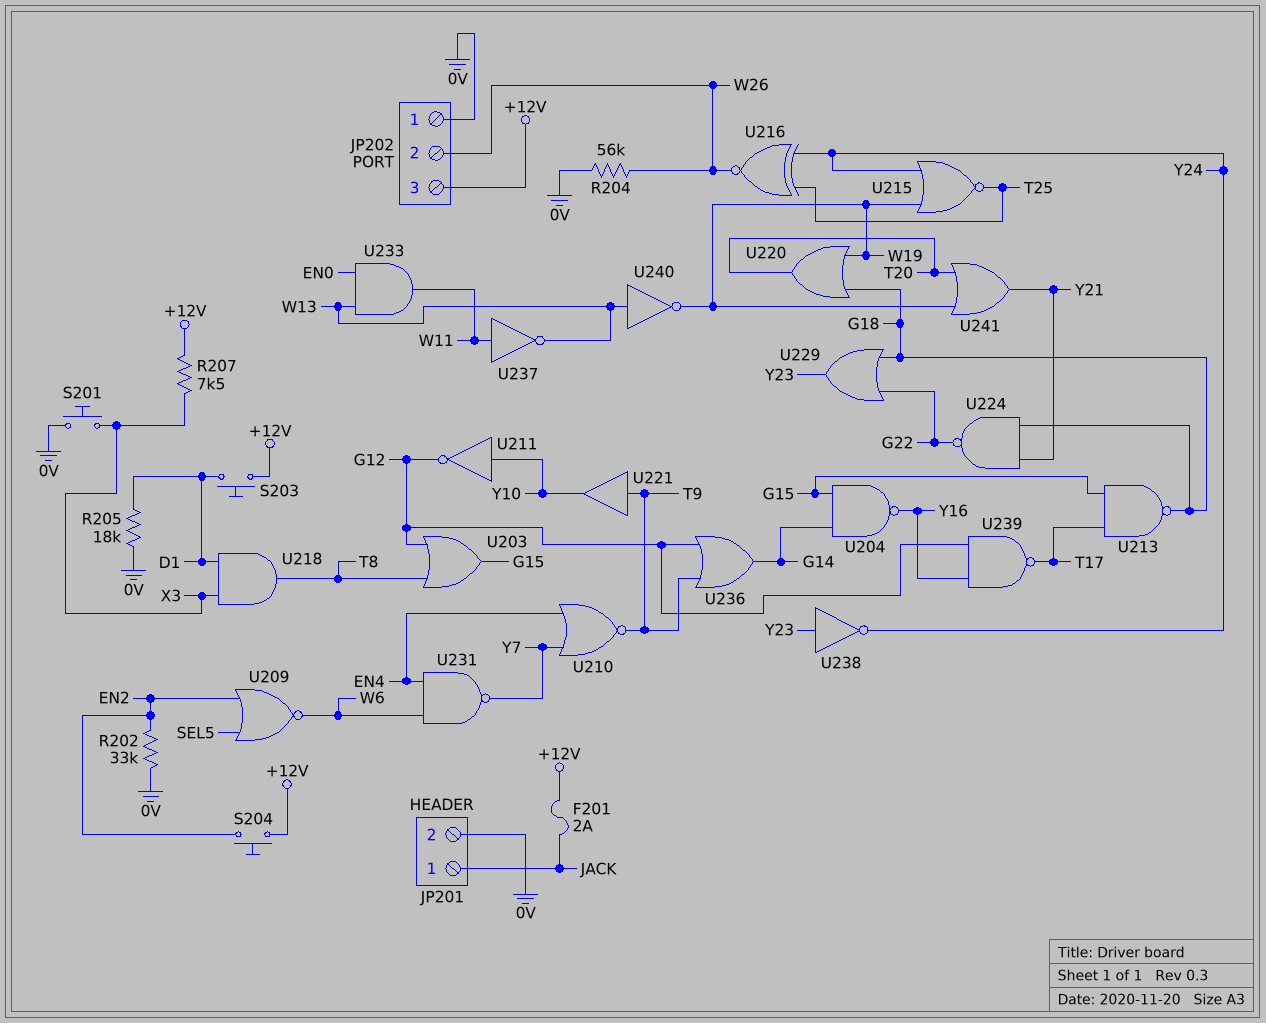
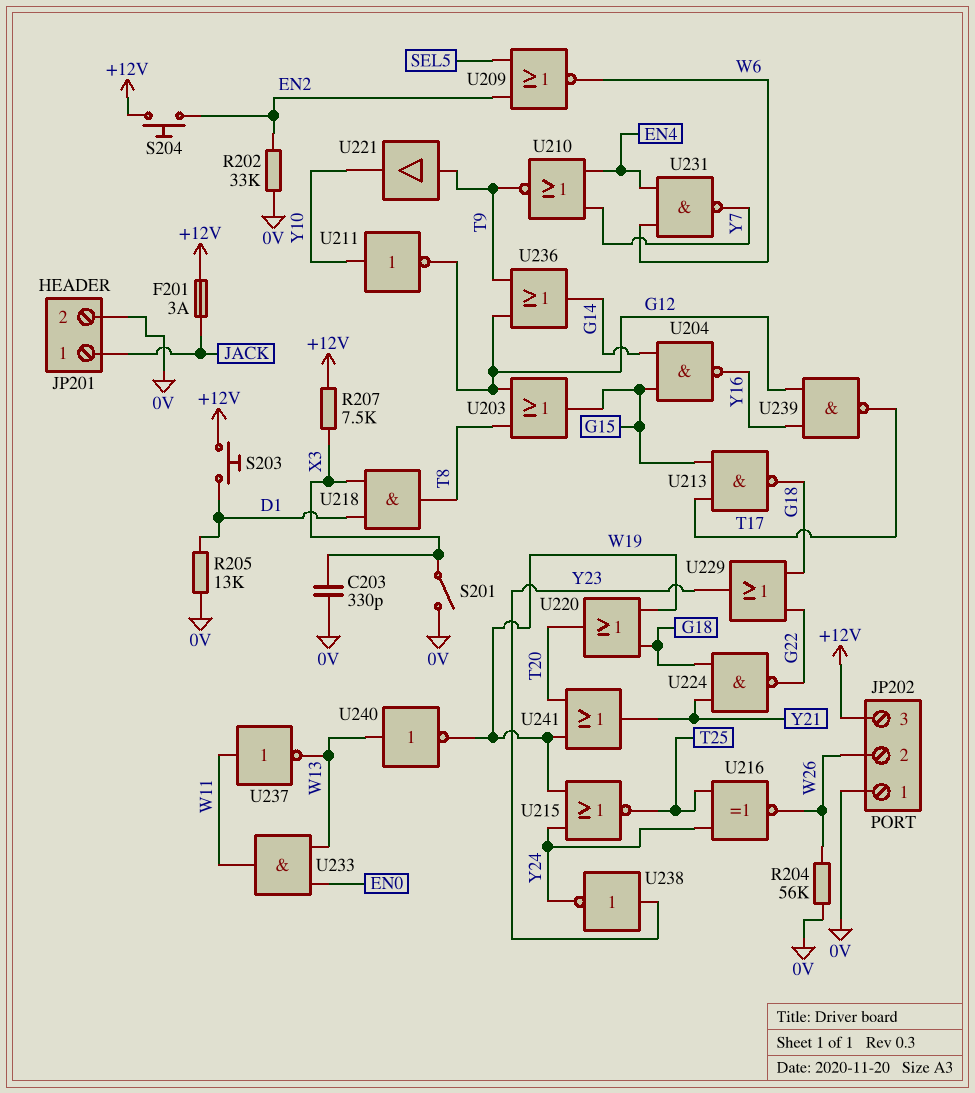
C203: none -> 330pF (0V, X3)
F201: 2A (+12V, JACK) -> 3A (+12V, JACK)
R205: 18k (0V, D1) -> 13k (0V, D1)
S201: button (0V, X3) -> switch (0V, X3)

